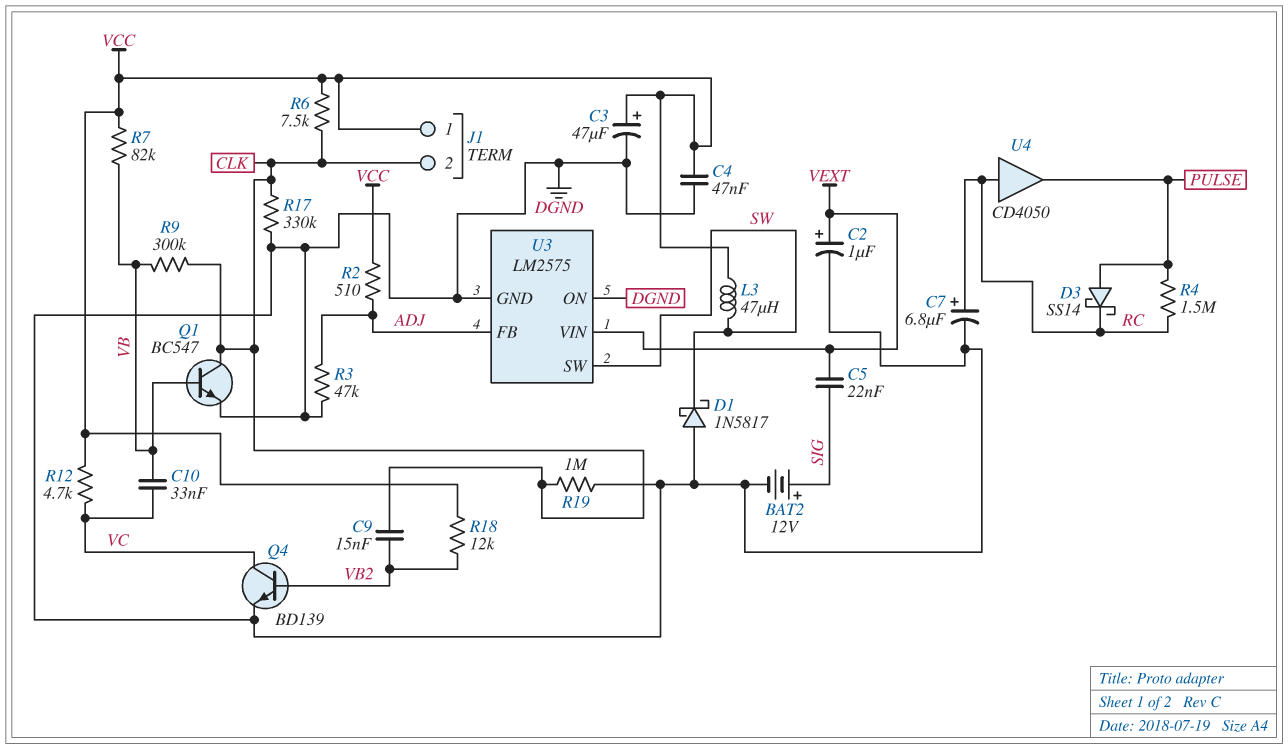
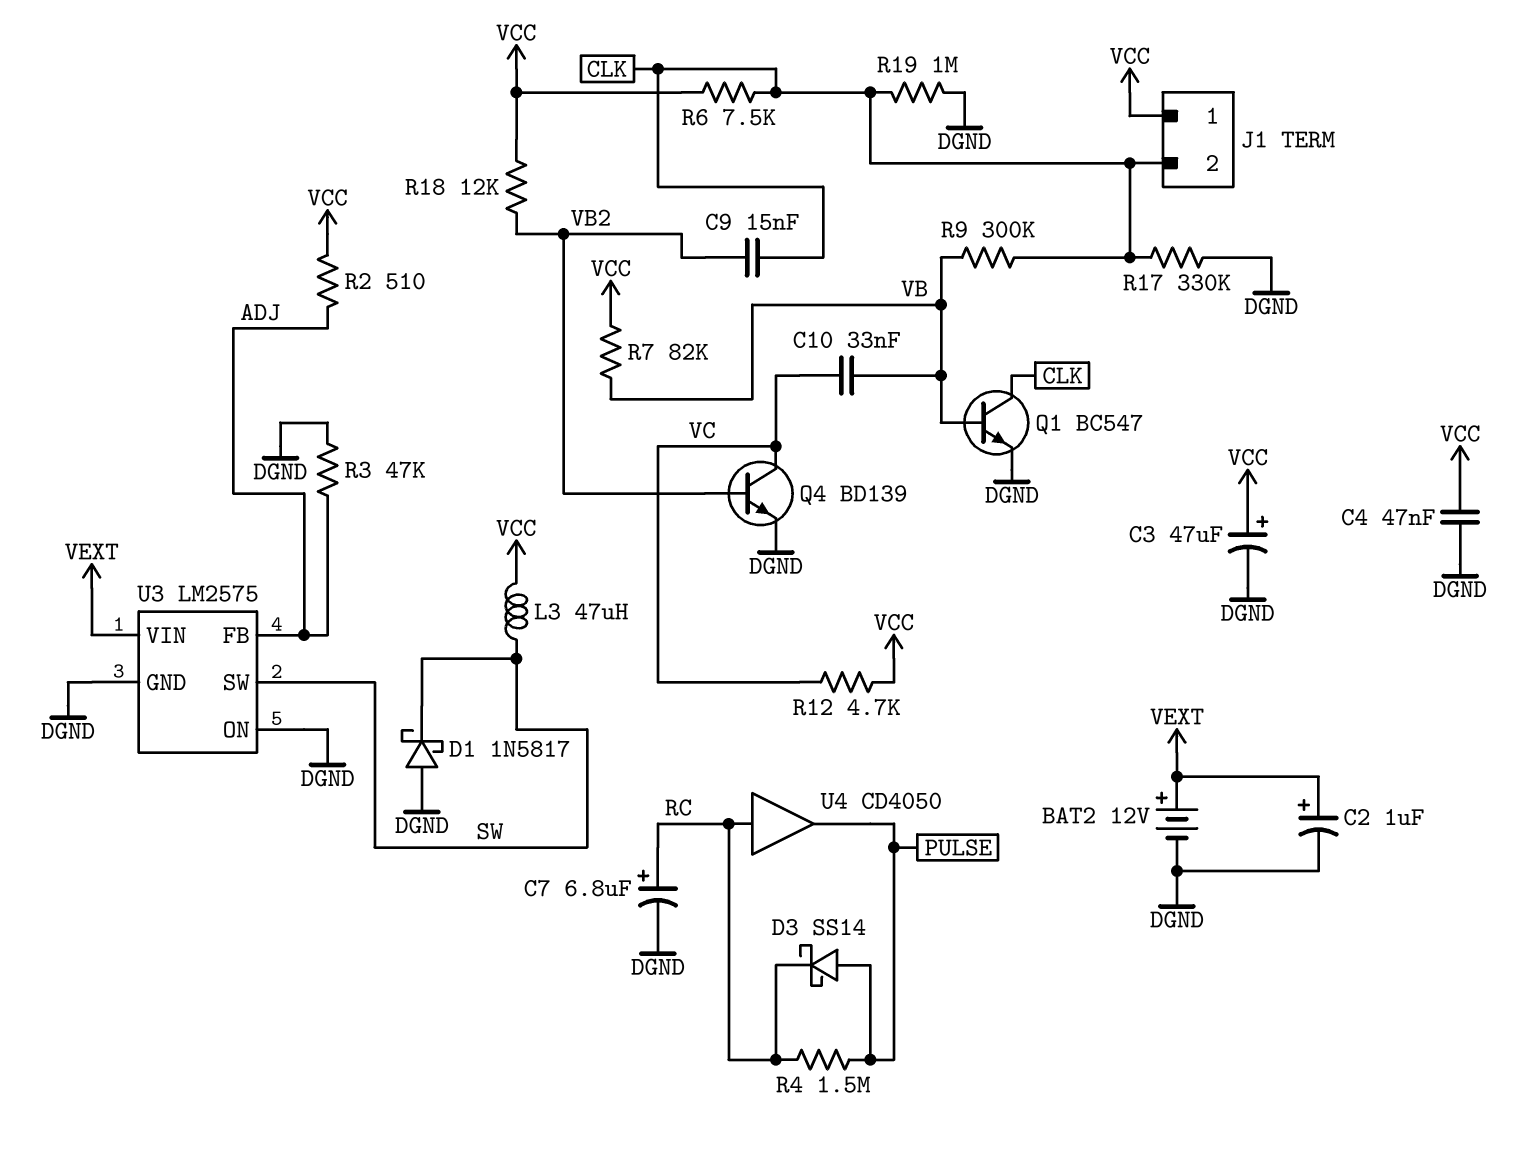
BAT2: 12V (plus SIG, minus DGND) -> 12V (plus VEXT, minus DGND)
C5: 22nF (SIG, VEXT) -> none

